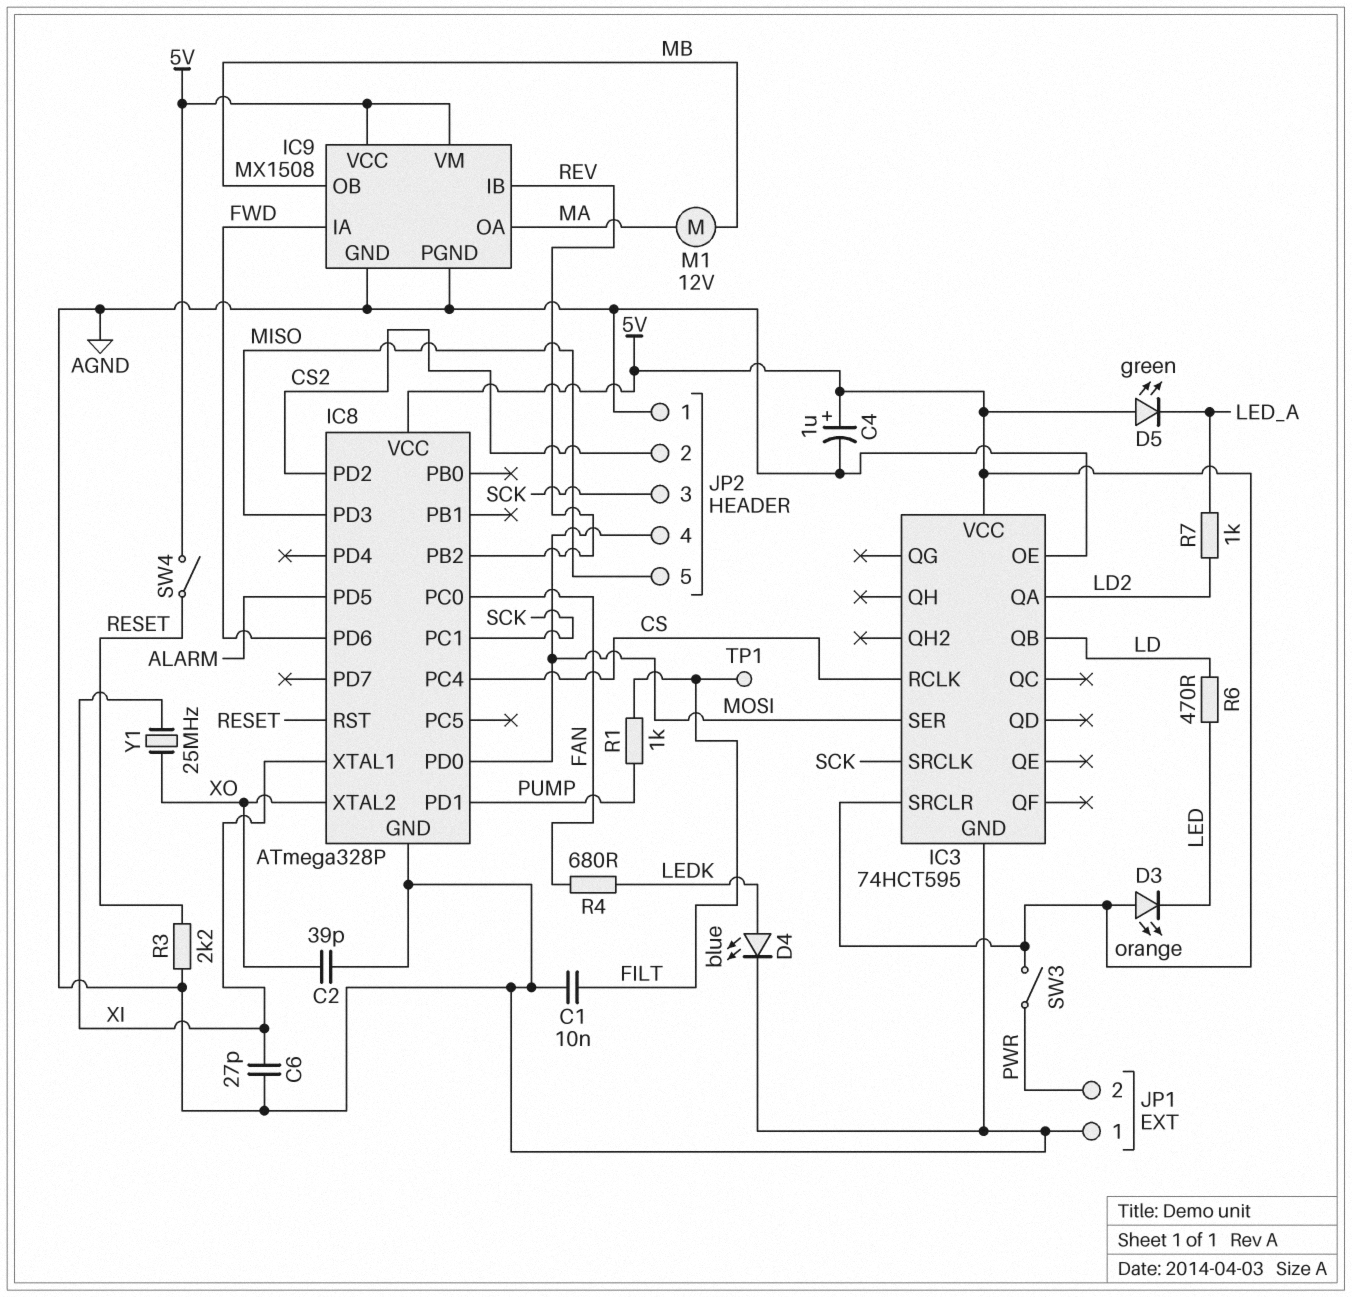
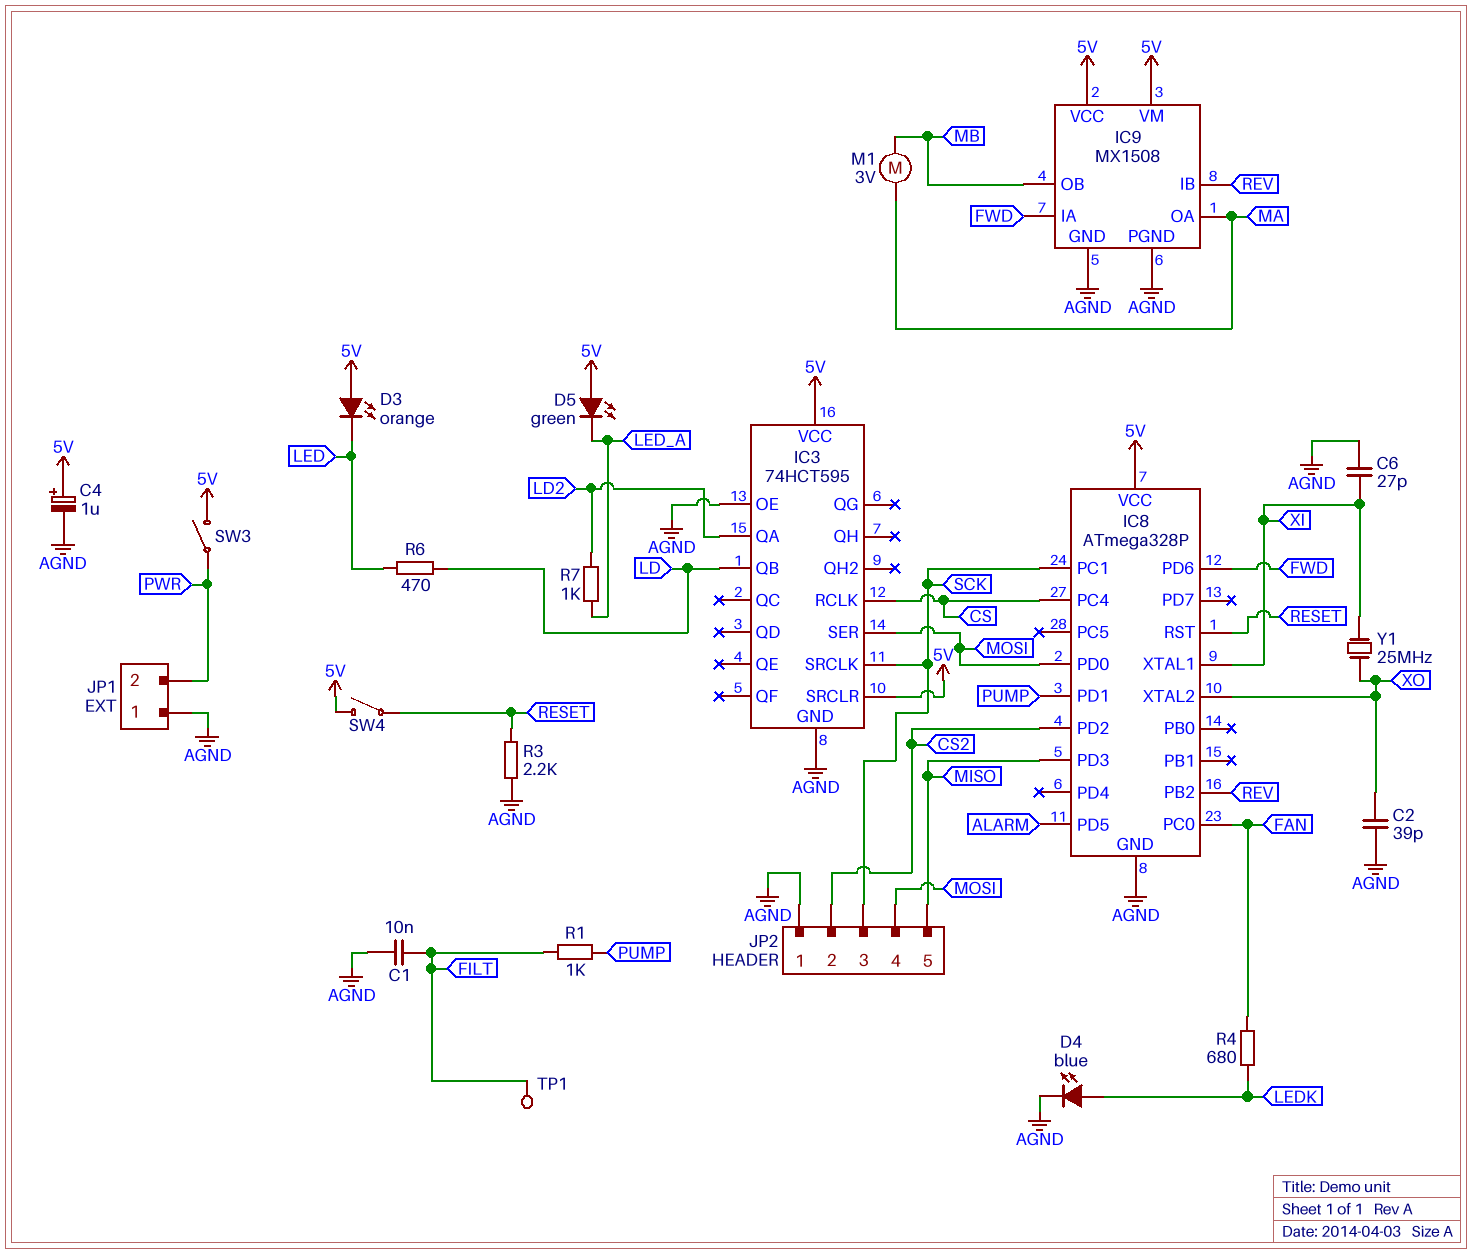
M1: motor 12V (MA, MB) -> motor 3V (MA, MB)

